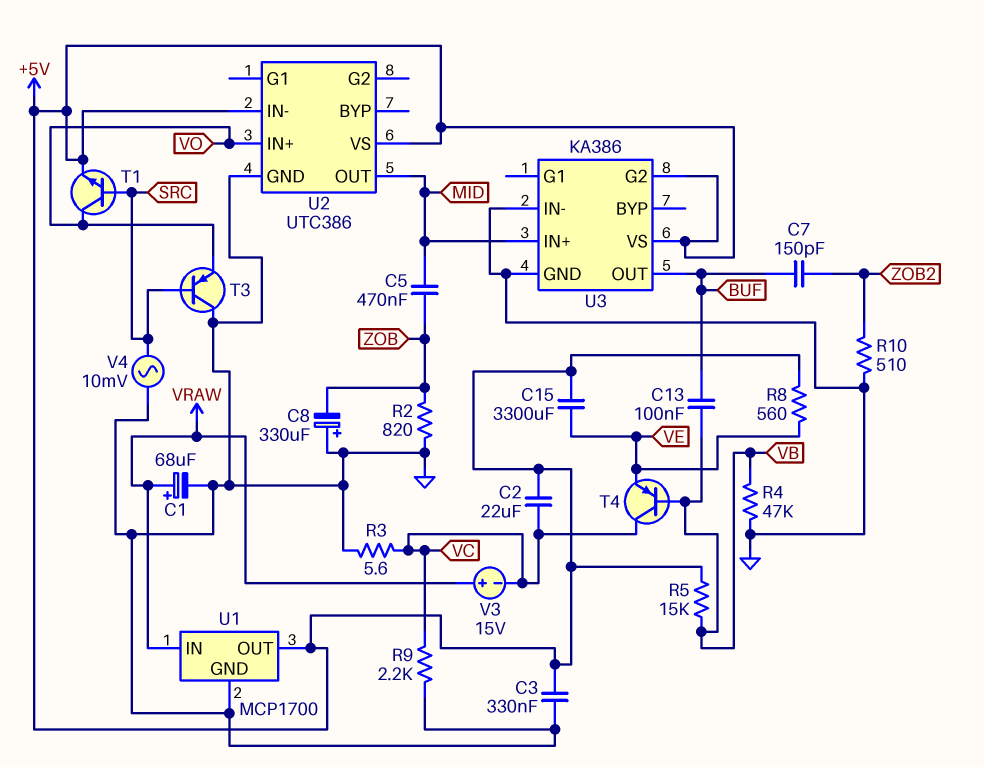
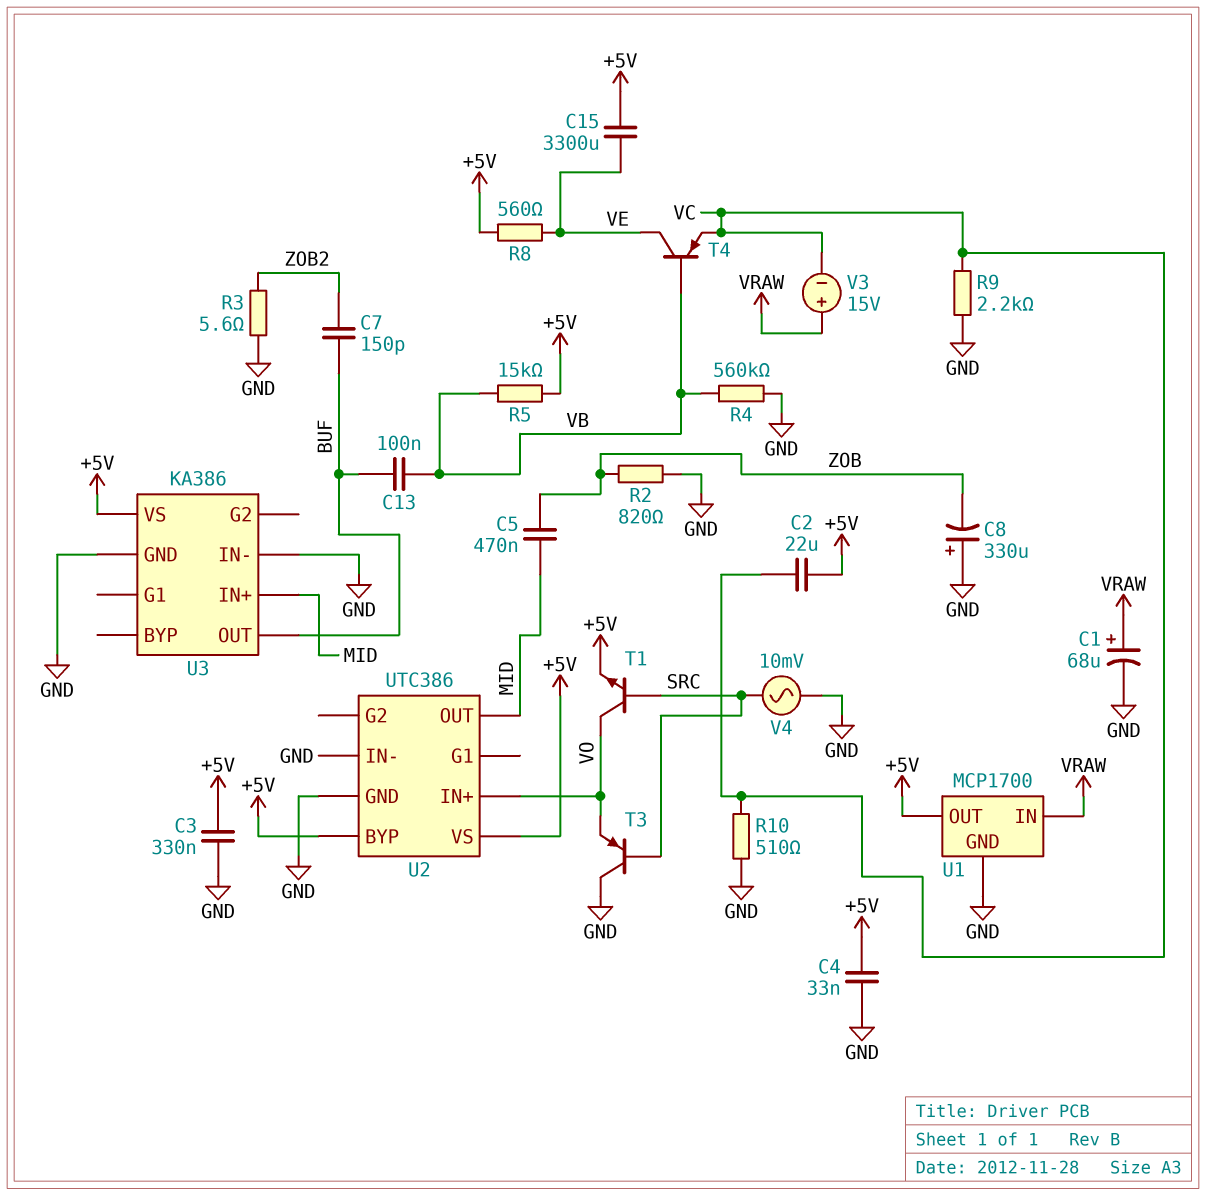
C4: none -> 33nF (+5V, GND)
R3: 5.6 (GND, VC) -> 5.6 (GND, ZOB2)
R4: 47k (GND, VB) -> 560k (GND, VB)
R10: 510 (GND, ZOB2) -> 510 (GND, VC)
T4: PNP (B VB, C VC, E VE) -> PNP (B VB, C VE, E VC)
U2 pin BYP: none -> +5V
U2 pin IN-: +5V -> GND
U3 pin G2: +5V -> none

